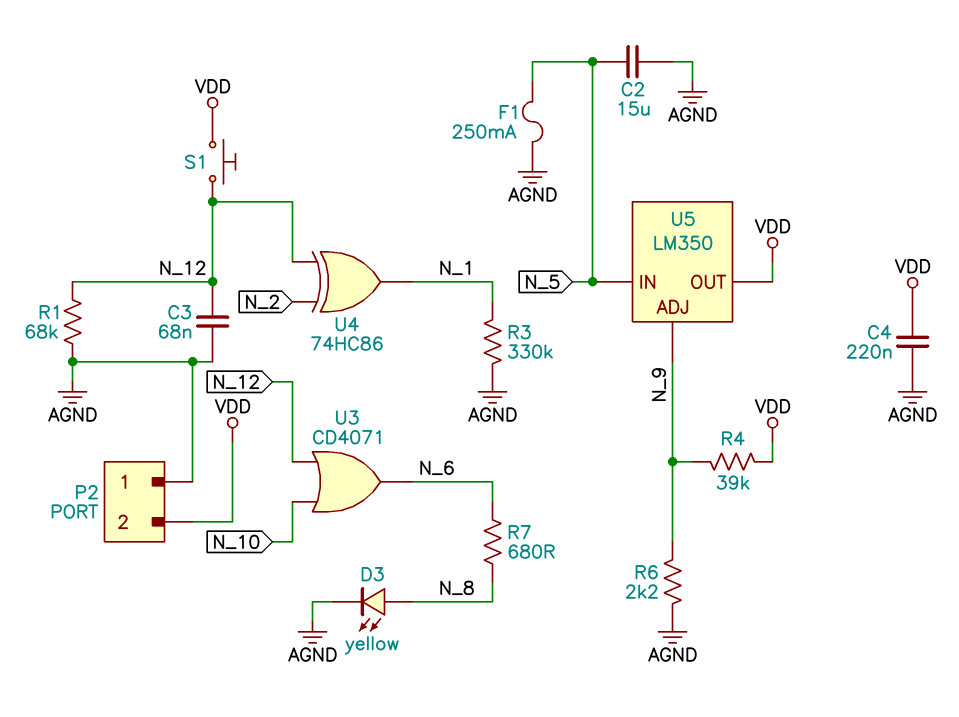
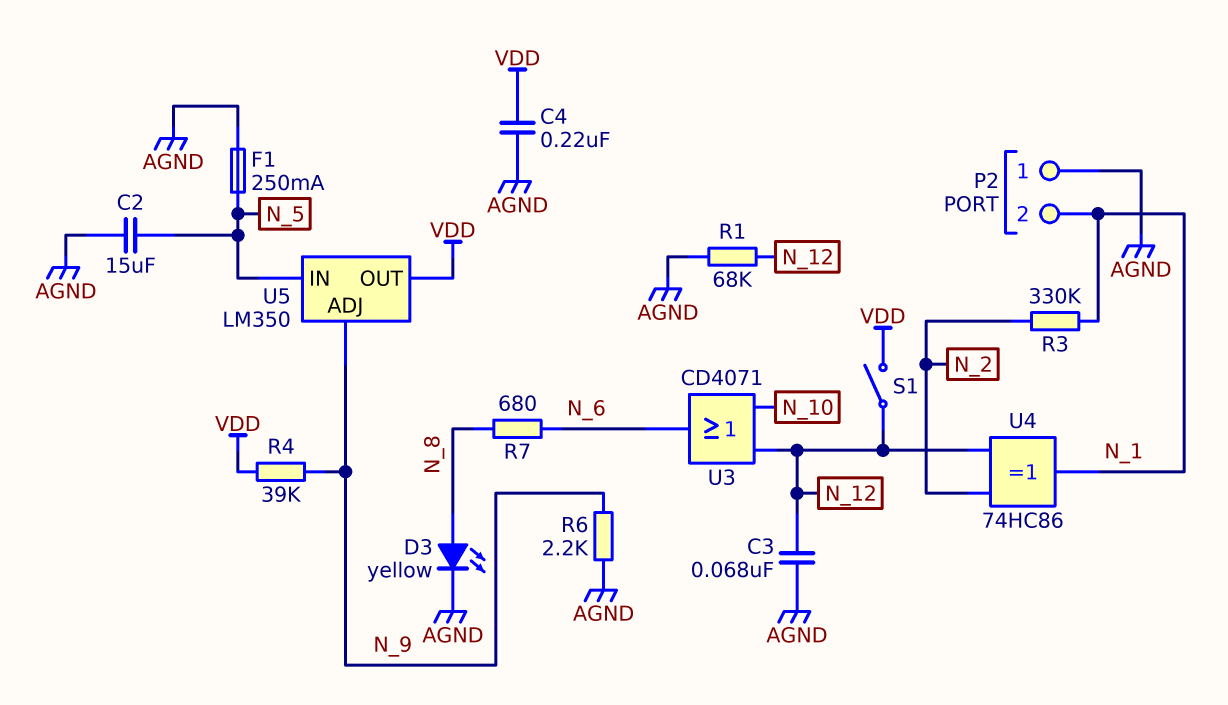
P2 pin 2: VDD -> N_1
R3: 330k (AGND, N_1) -> 330k (N_1, N_2)
S1: button (N_12, VDD) -> switch (N_12, VDD)

